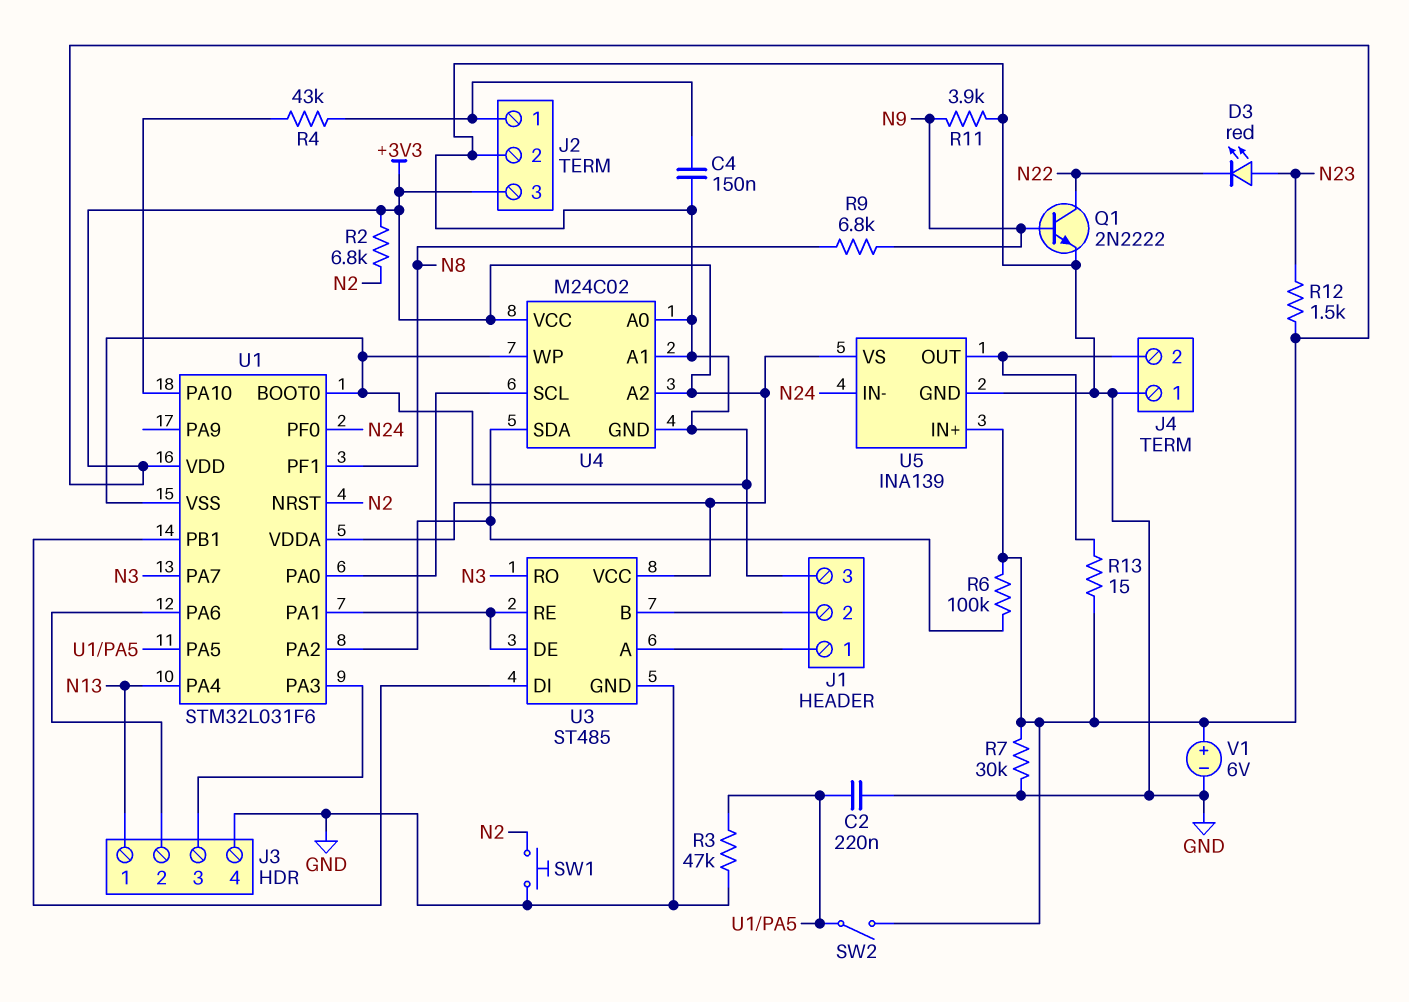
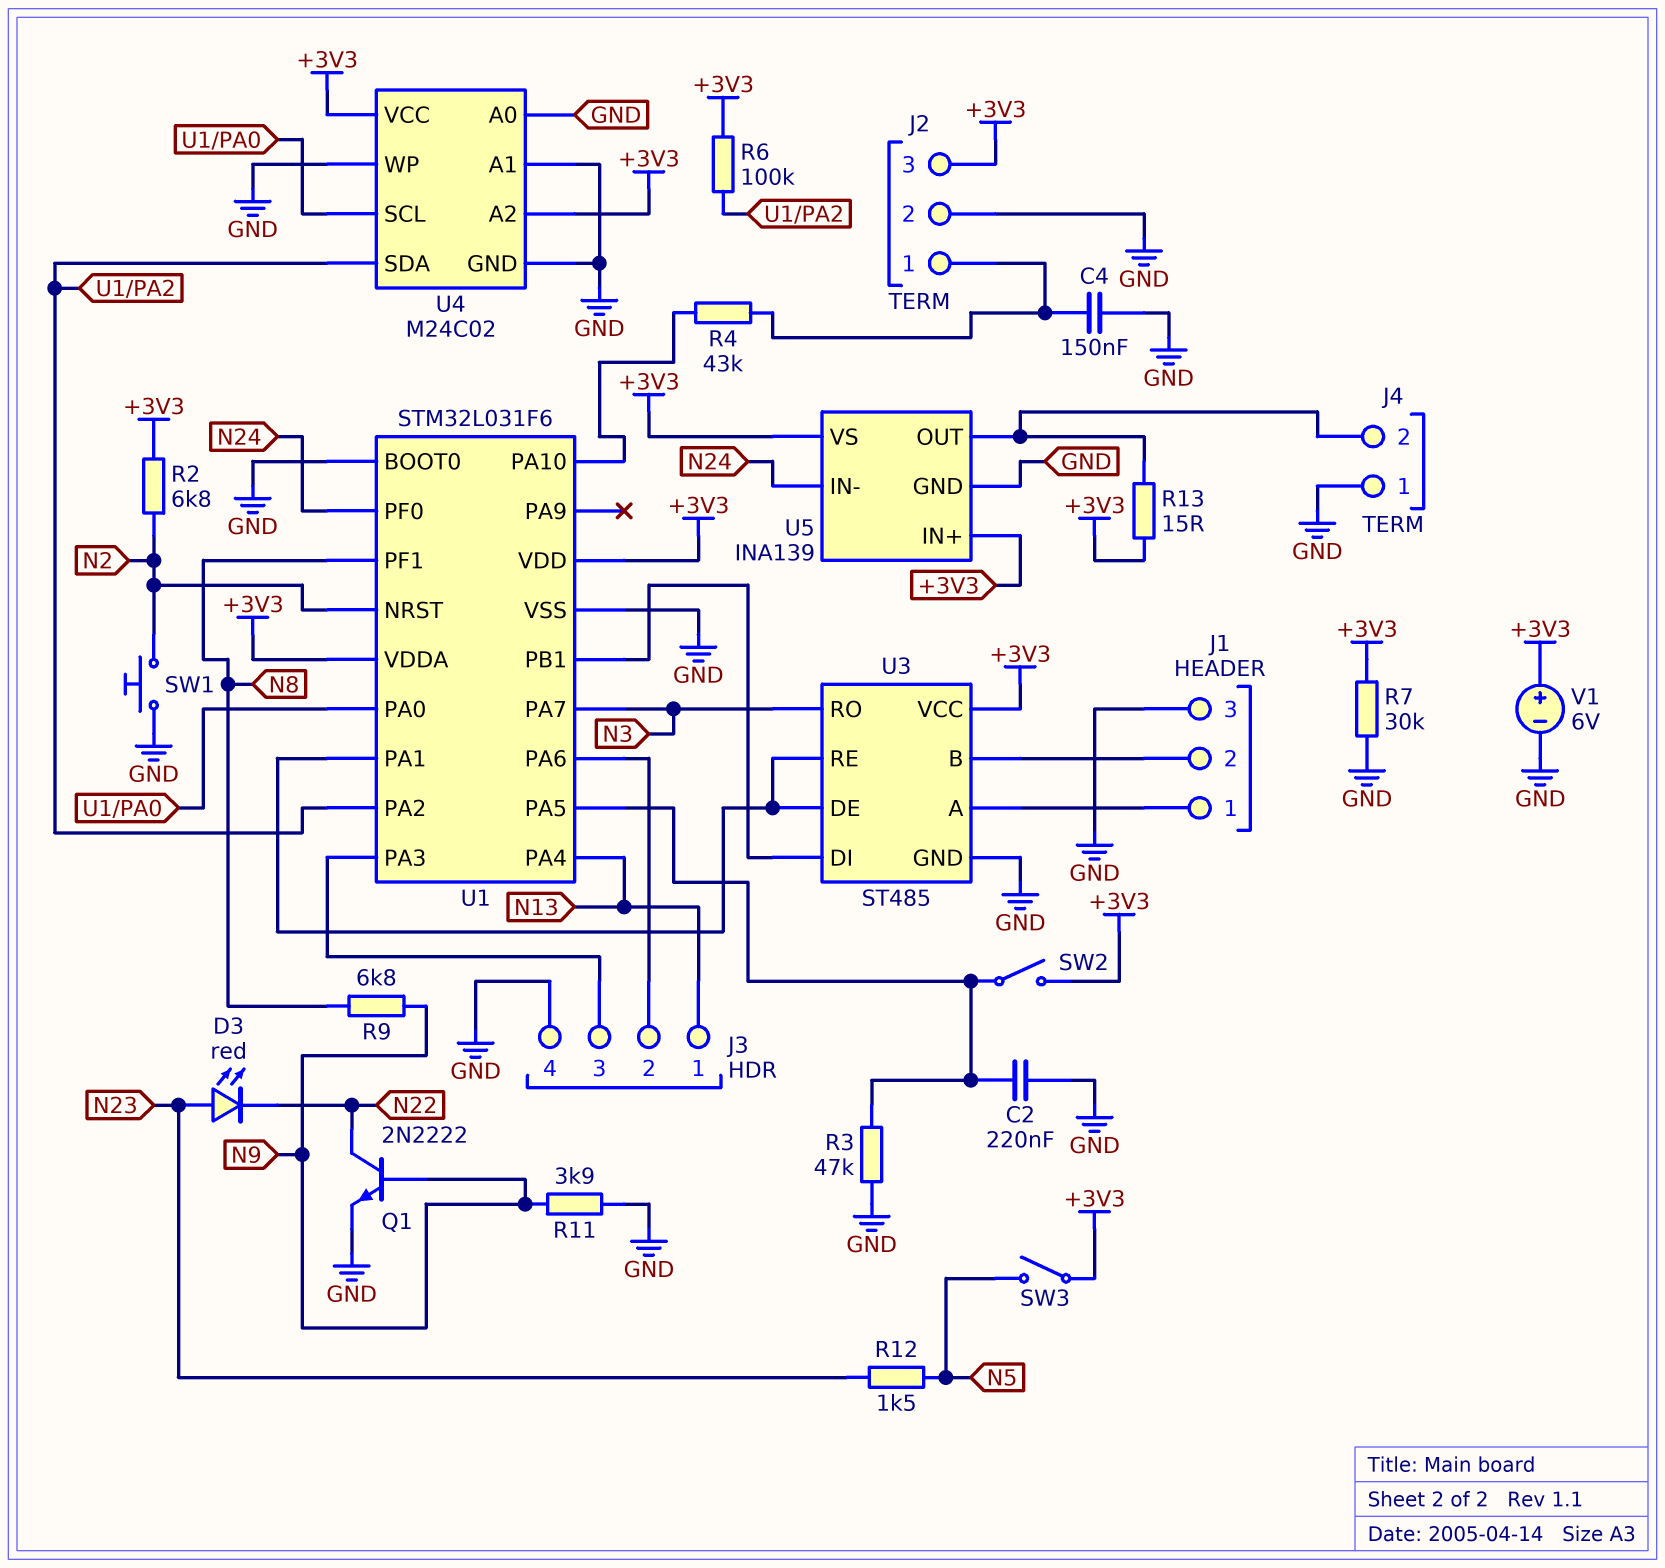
R12: 1.5k (+3V3, N23) -> 1.5k (N5, N23)
SW3: none -> switch (+3V3, N5)

